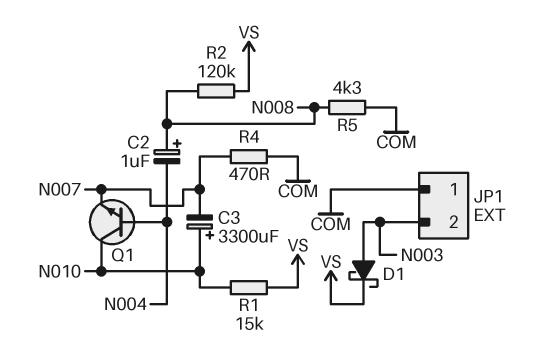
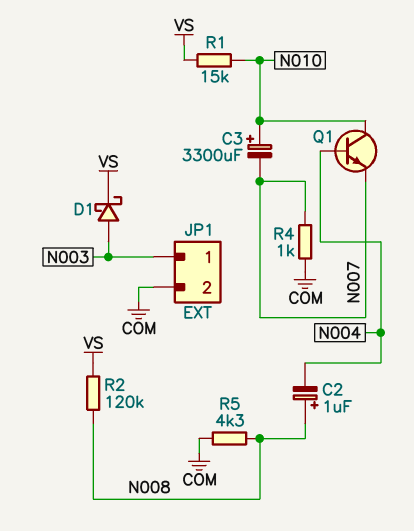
JP1 pin 1: COM -> N003
JP1 pin 2: N003 -> COM
R4: 470 (COM, N007) -> 1k (COM, N007)

